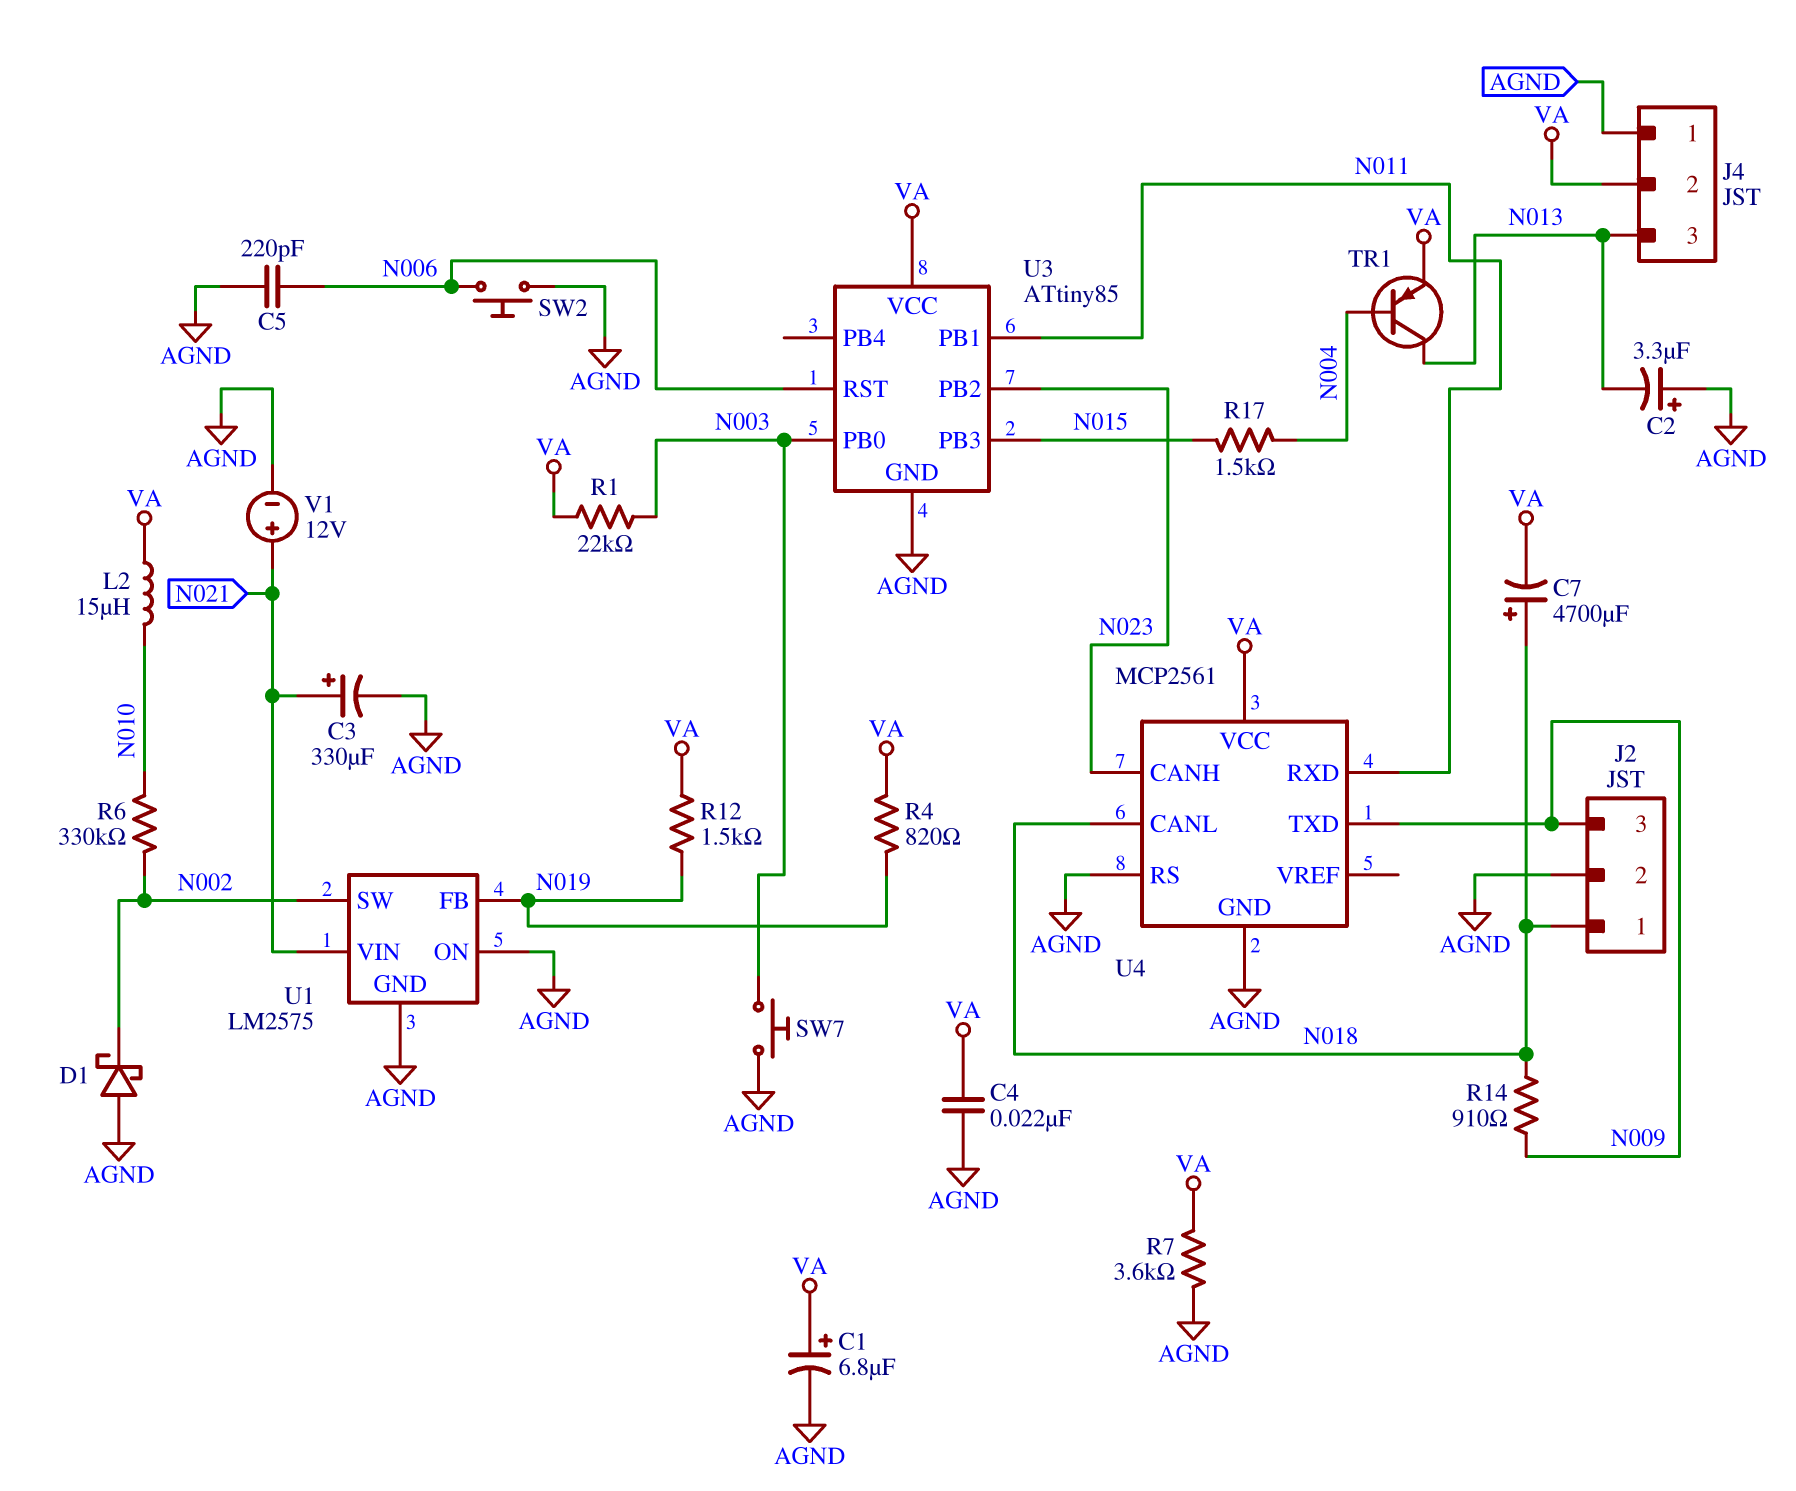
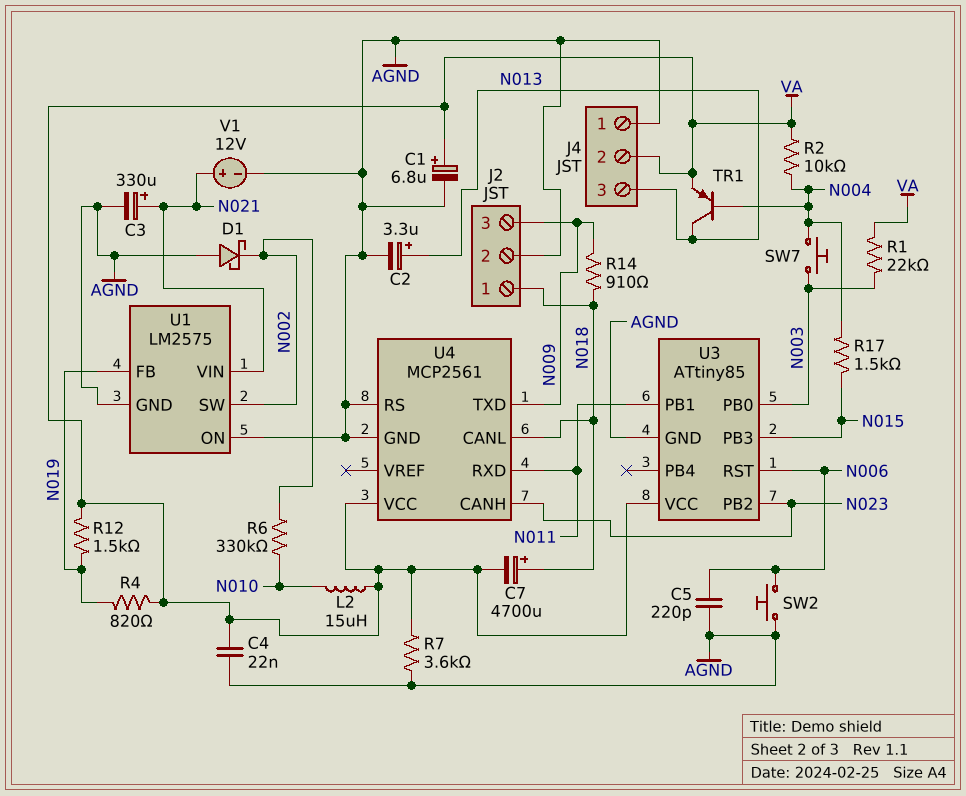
C2: 3.3uF (plus AGND, minus N013) -> 3.3uF (plus N013, minus AGND)
R2: none -> 10k (N004, VA)
SW7: button (AGND, N003) -> button (N003, N004)

